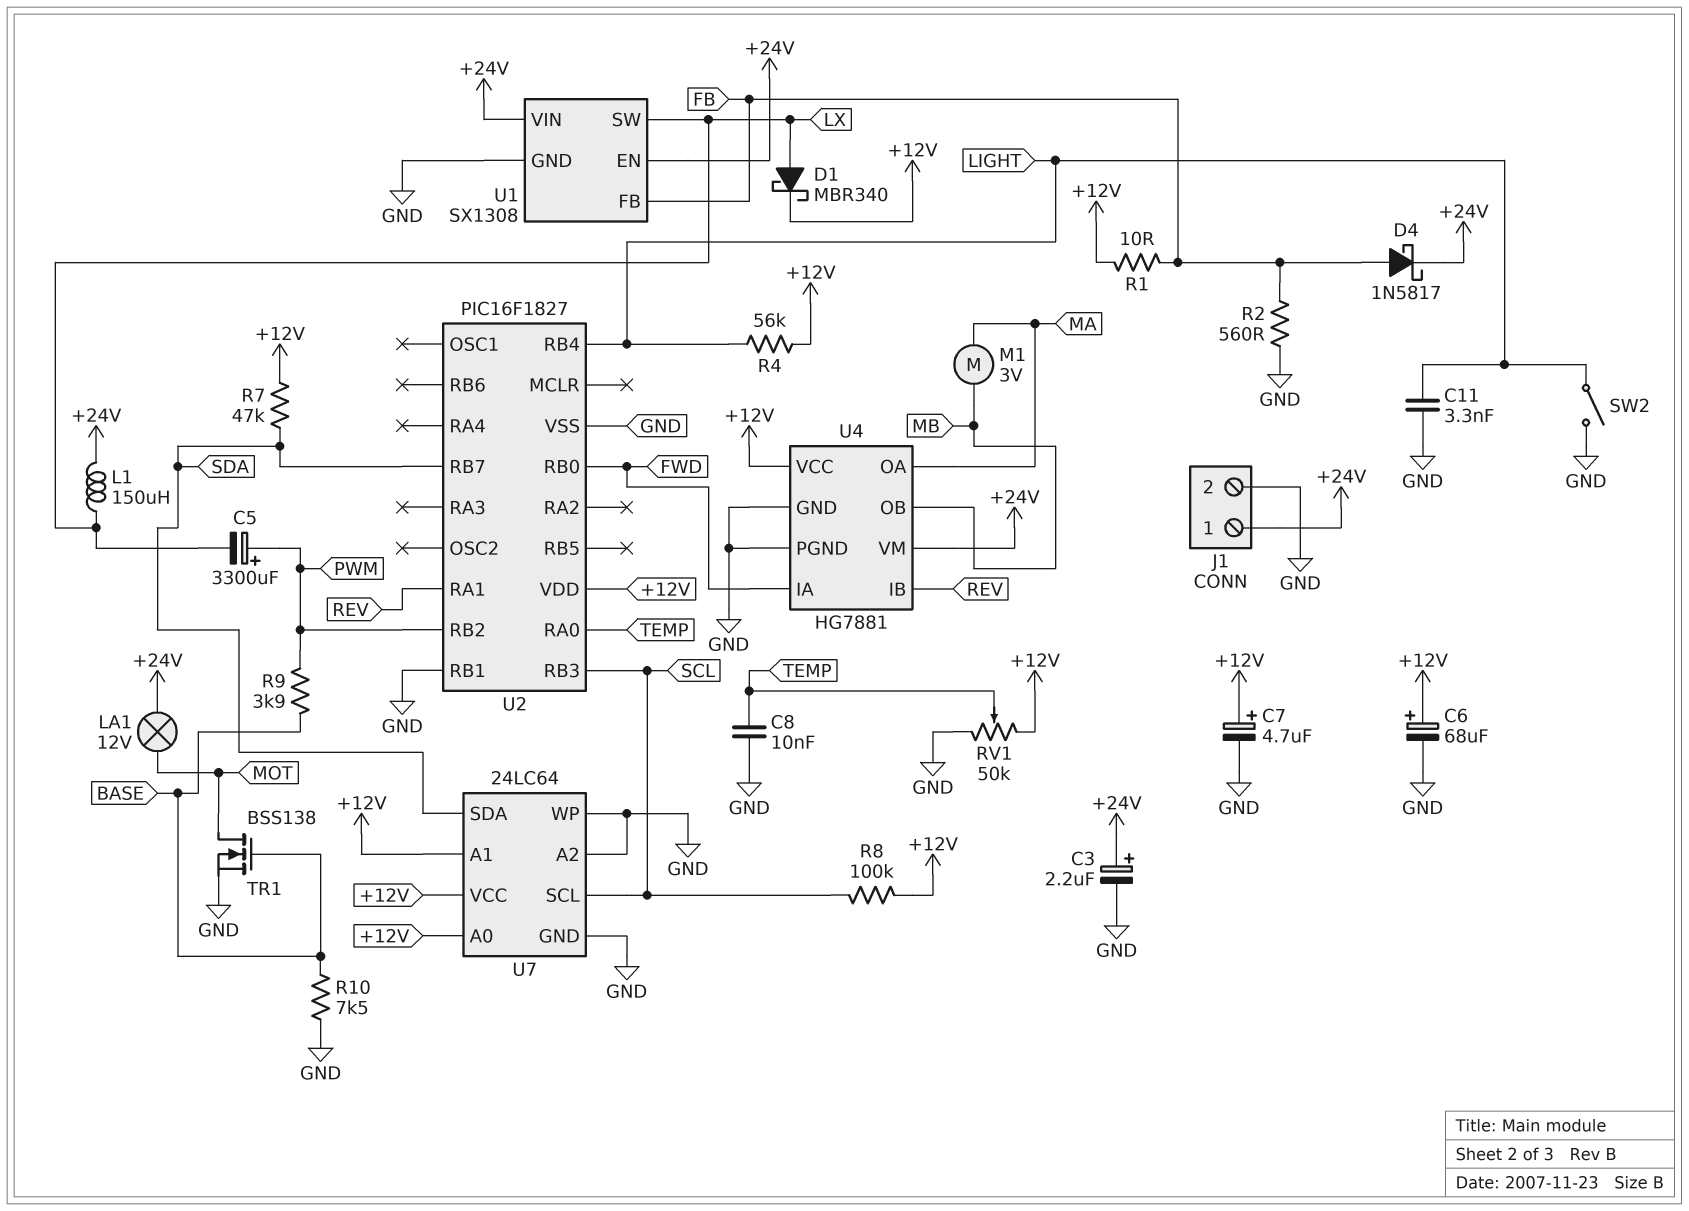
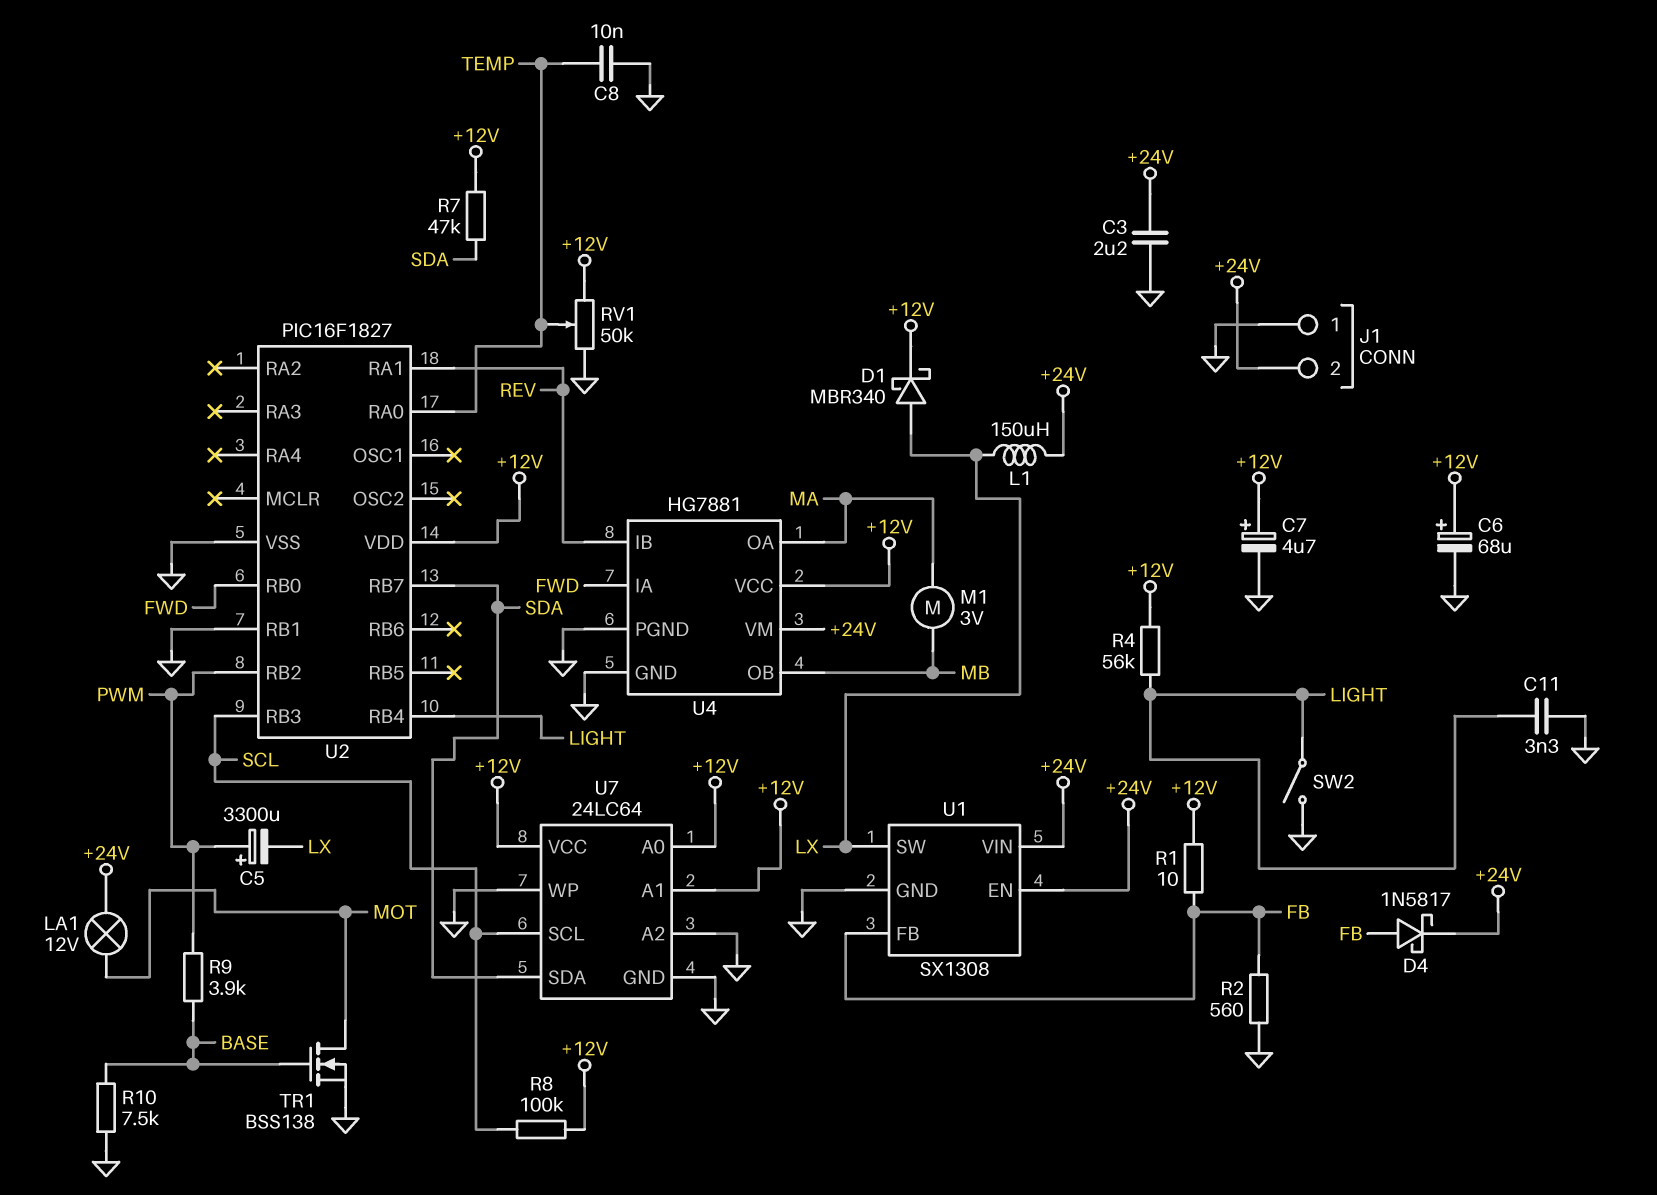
C3: 2.2uF (plus +24V, minus GND) -> 2.2uF (+24V, GND)
J1 pin 1: +24V -> GND
J1 pin 2: GND -> +24V

